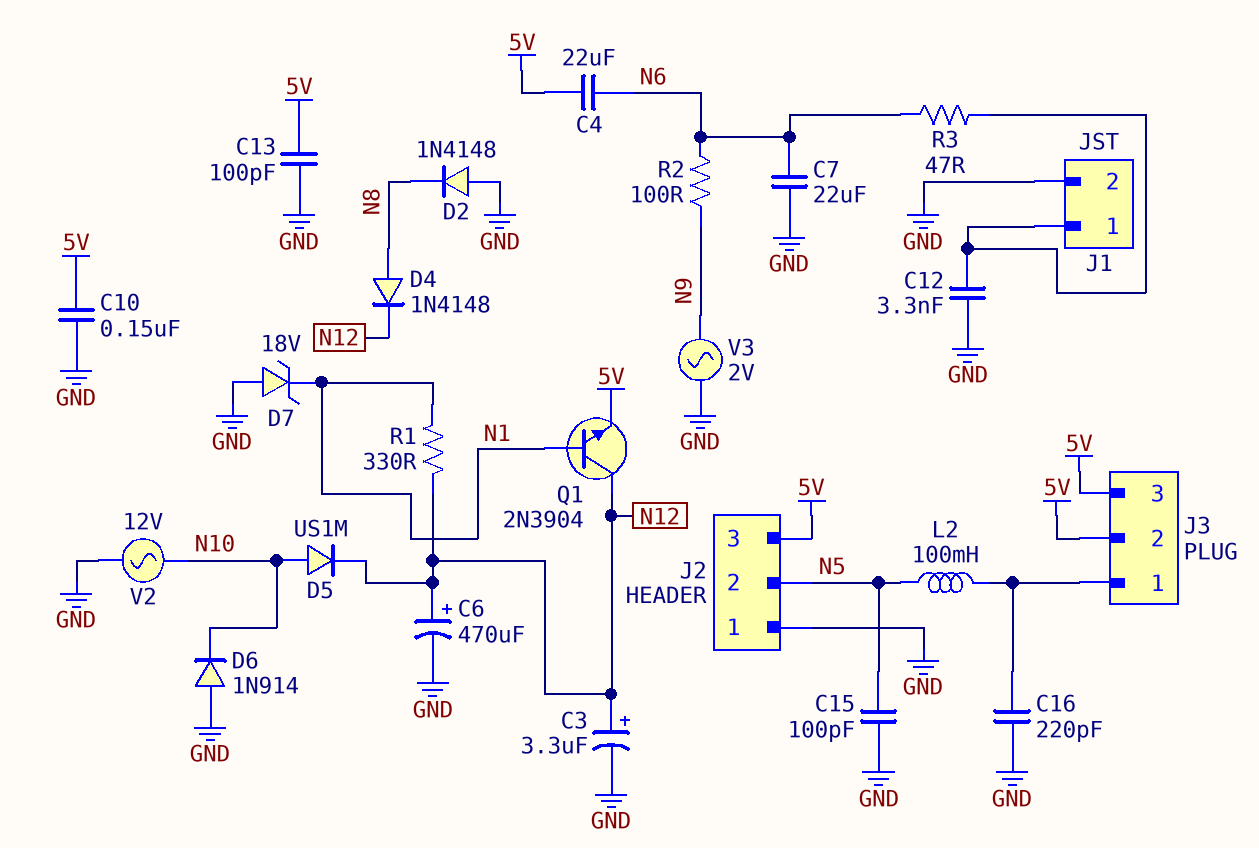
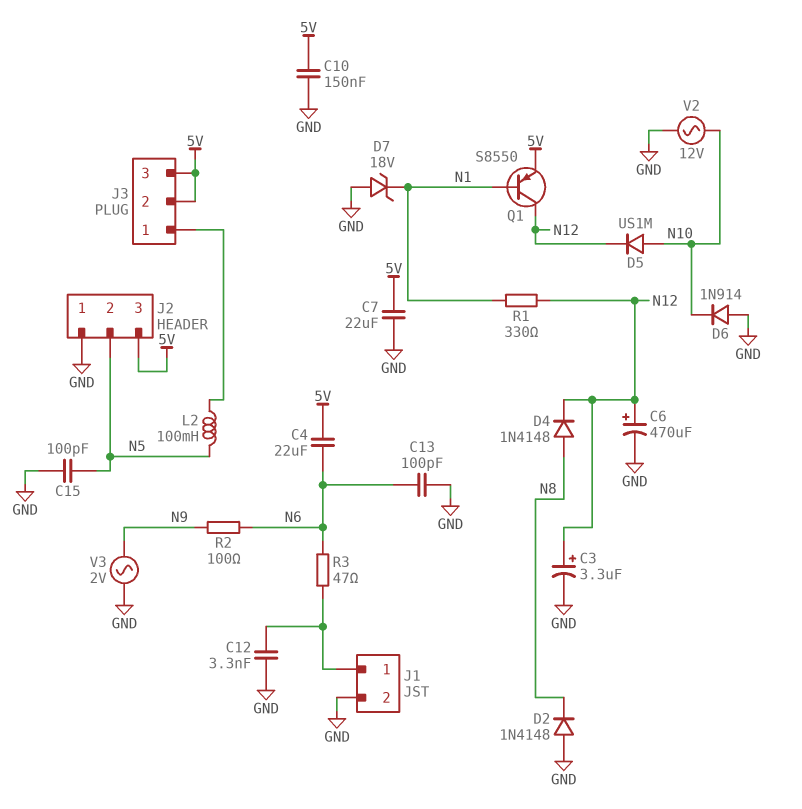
C7: 22uF (GND, N6) -> 22uF (5V, GND)
C13: 100pF (5V, GND) -> 100pF (GND, N6)
C16: 220pF (GND, J3/1) -> none
Q1: NPN 2N3904 (B N1, C N12, E 5V) -> PNP S8550 (B N1, C N12, E 5V)

